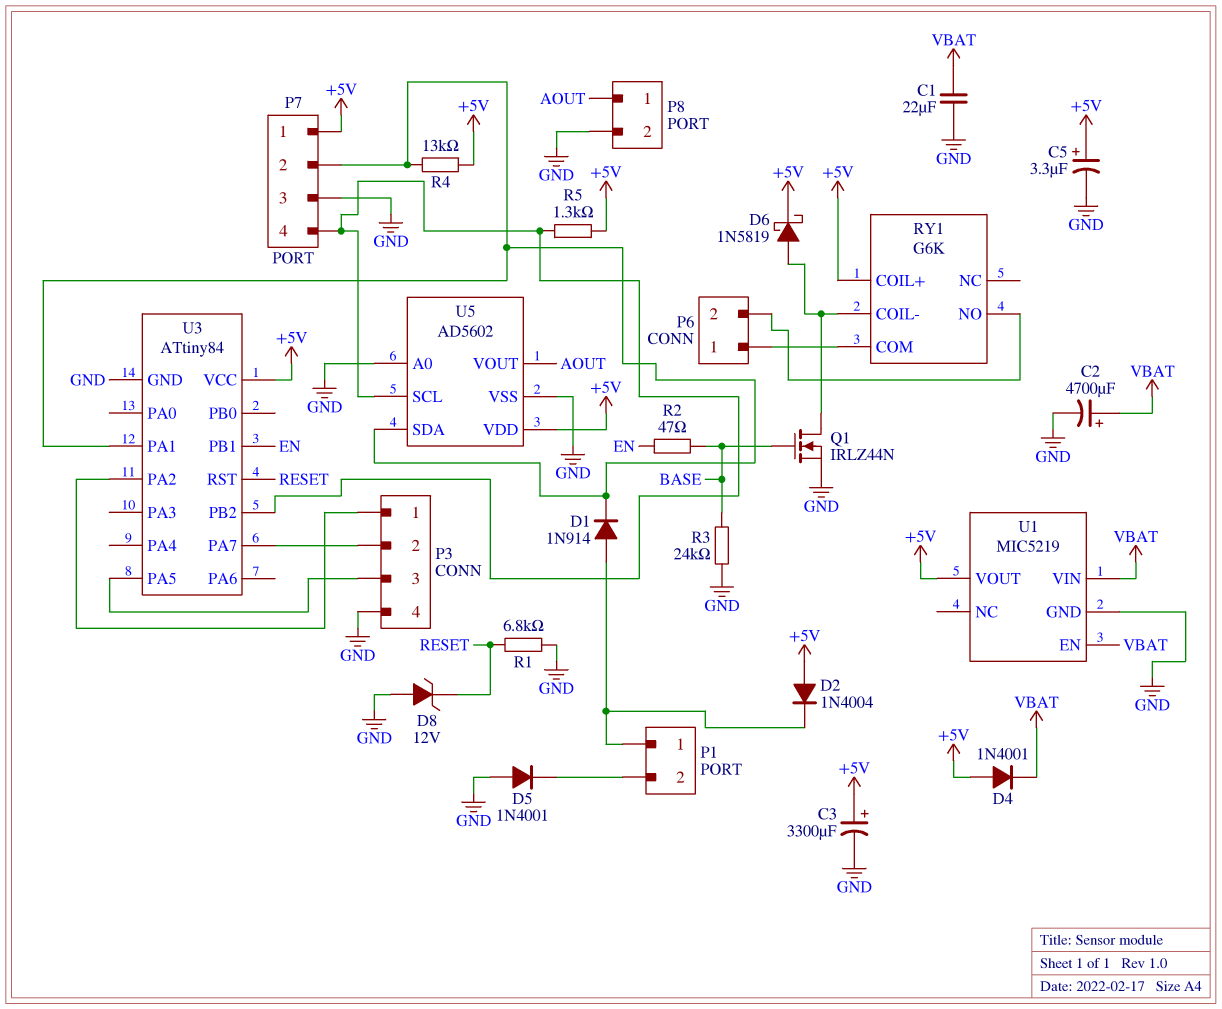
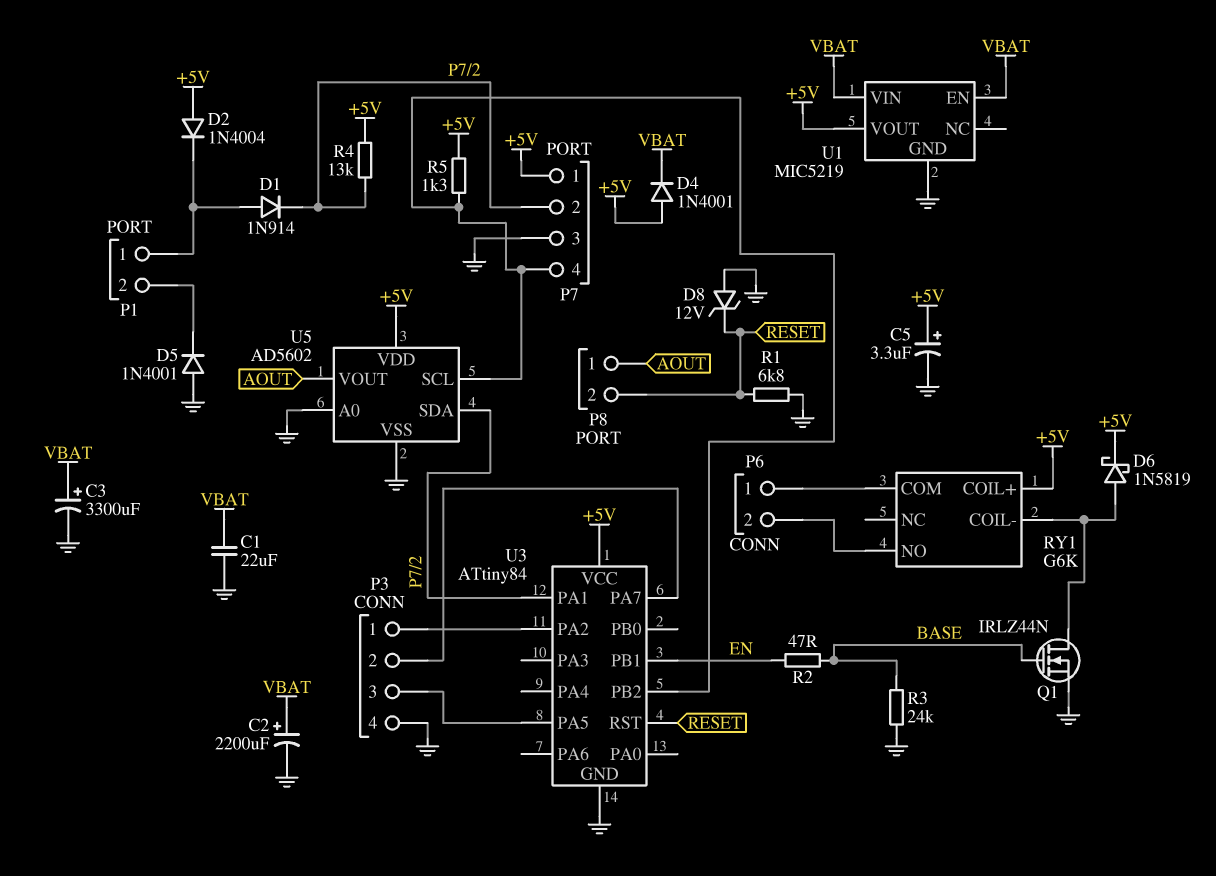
C2: 4700uF (plus VBAT, minus GND) -> 2200uF (plus VBAT, minus GND)
C3: 3300uF (plus +5V, minus GND) -> 3300uF (plus VBAT, minus GND)
P8 pin 2: GND -> RESET

